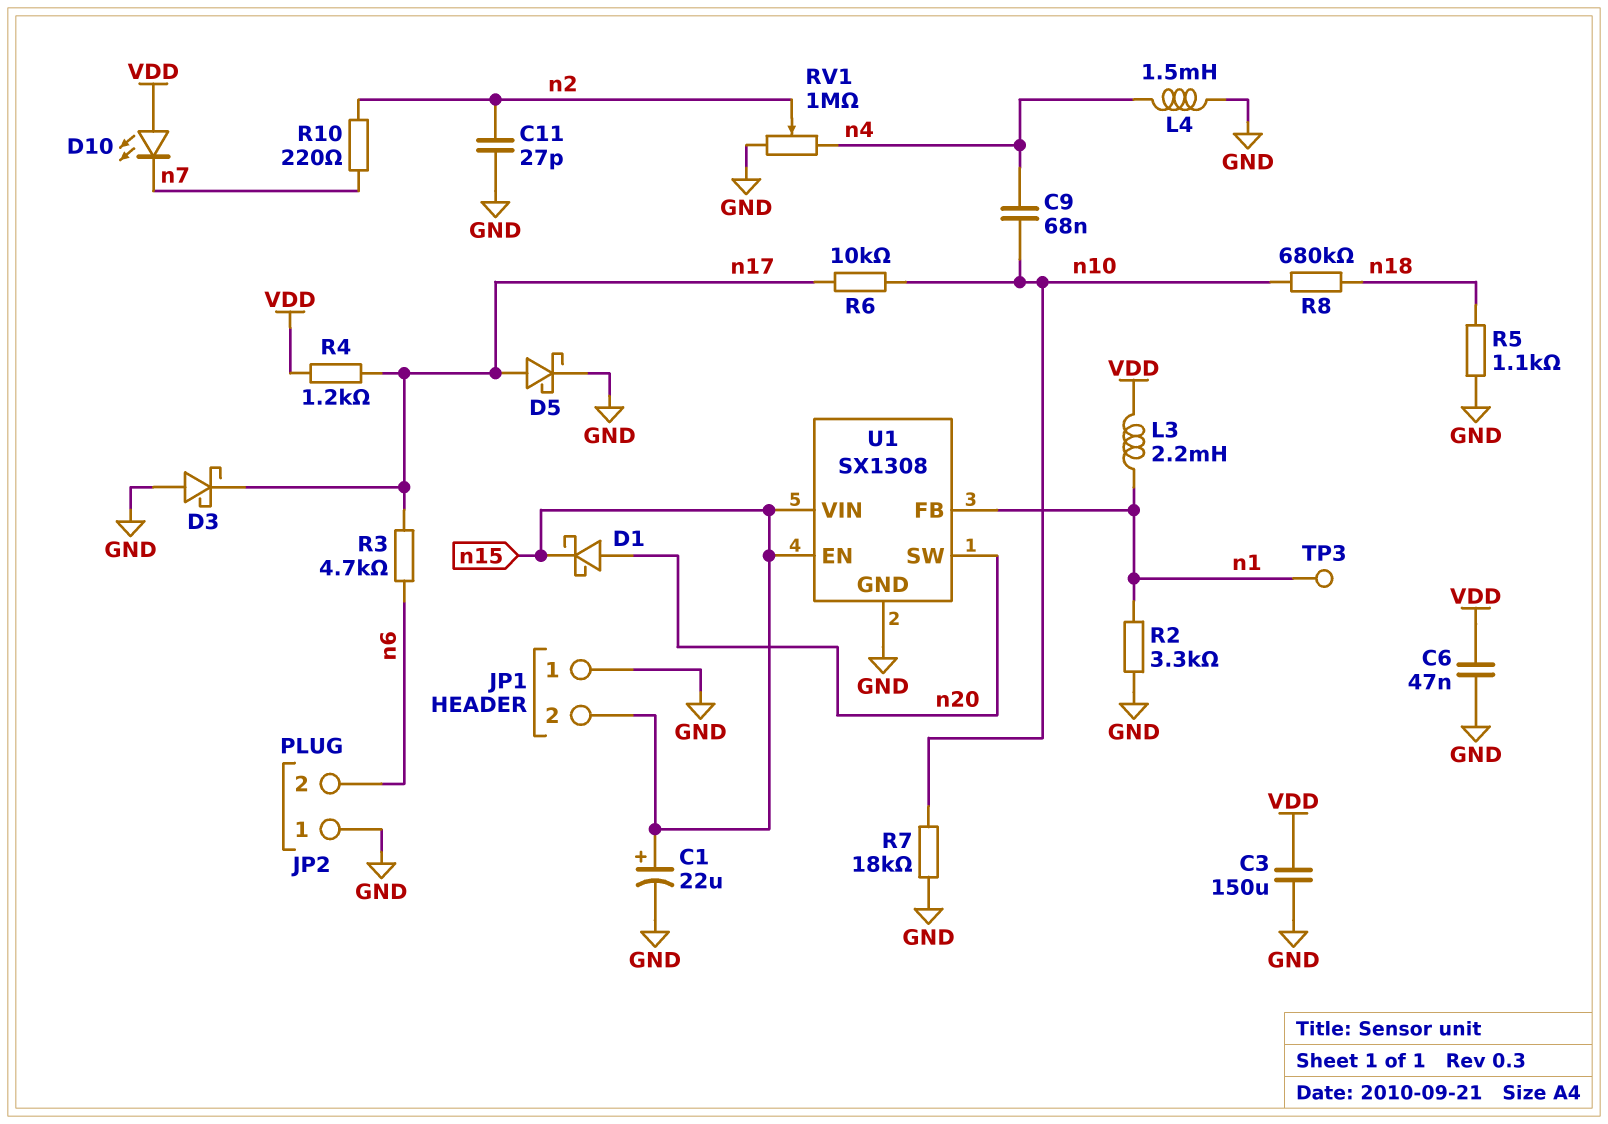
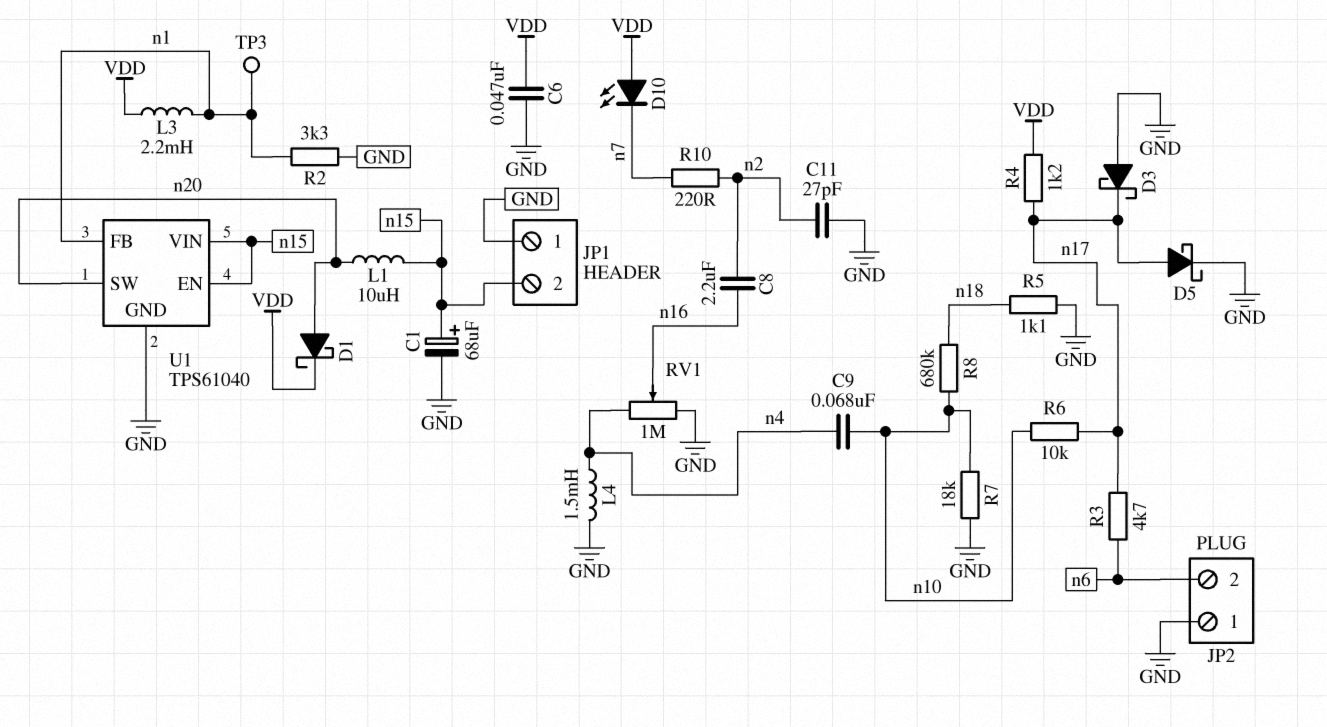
C1: 22uF (plus n15, minus GND) -> 68uF (plus n15, minus GND)
C3: 150uF (GND, VDD) -> none
C8: none -> 2.2uF (n2, n16)
D1: schottky (A n20, K n15) -> schottky (A n20, K VDD)
L1: none -> 10uH (n15, n20)
RV1: 1M (GND, n4, wiper n2) -> 1M (GND, n4, wiper n16)
U1: SX1308 -> TPS61040

